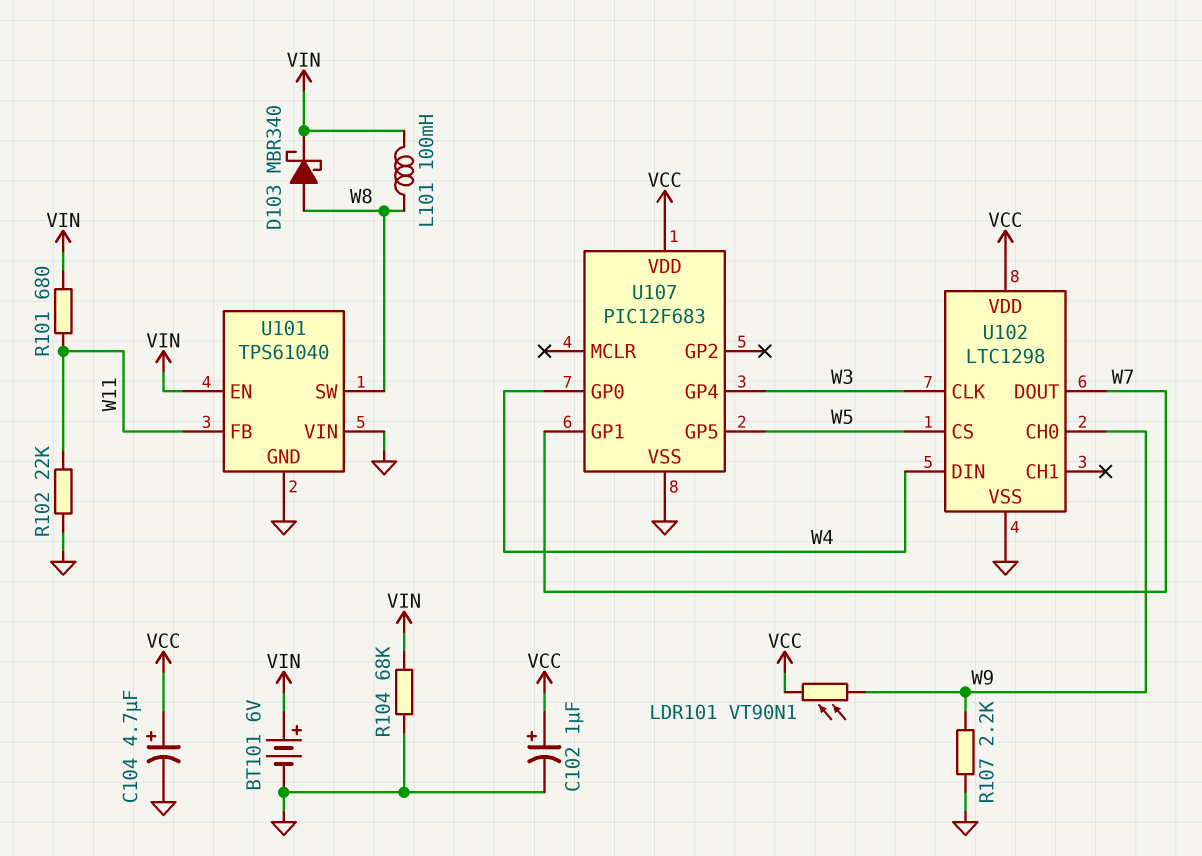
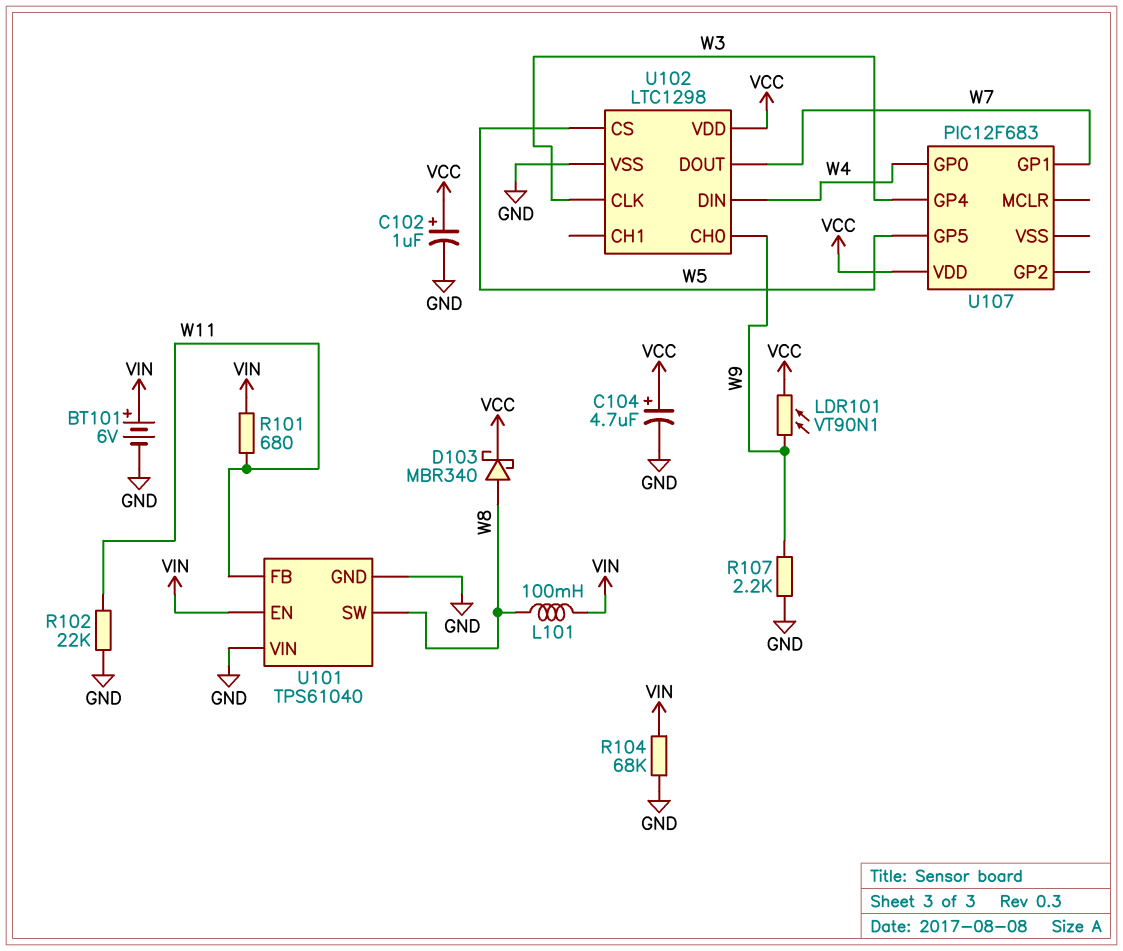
D103: schottky MBR340 (A W8, K VIN) -> schottky MBR340 (A W8, K VCC)
U107 pin VSS: GND -> none

